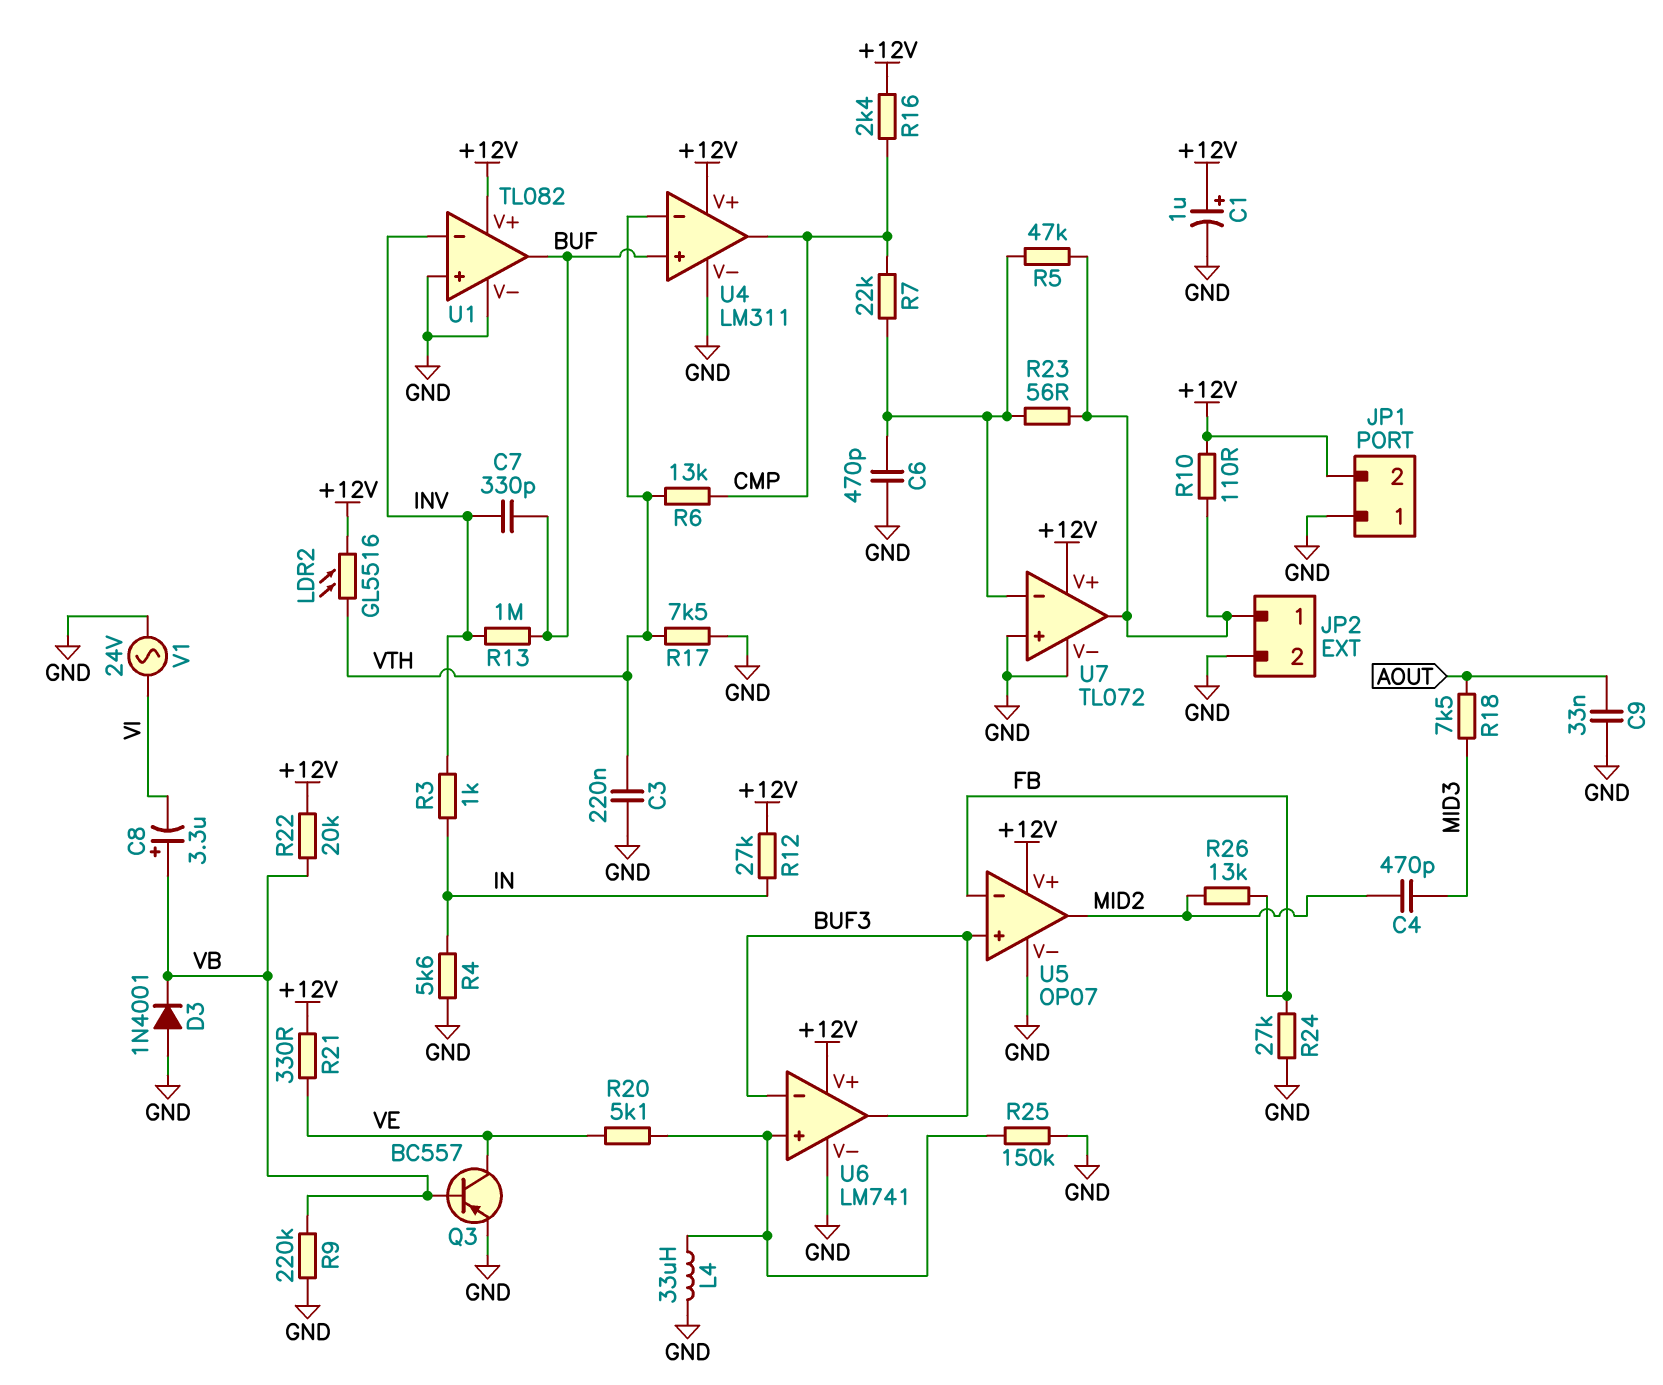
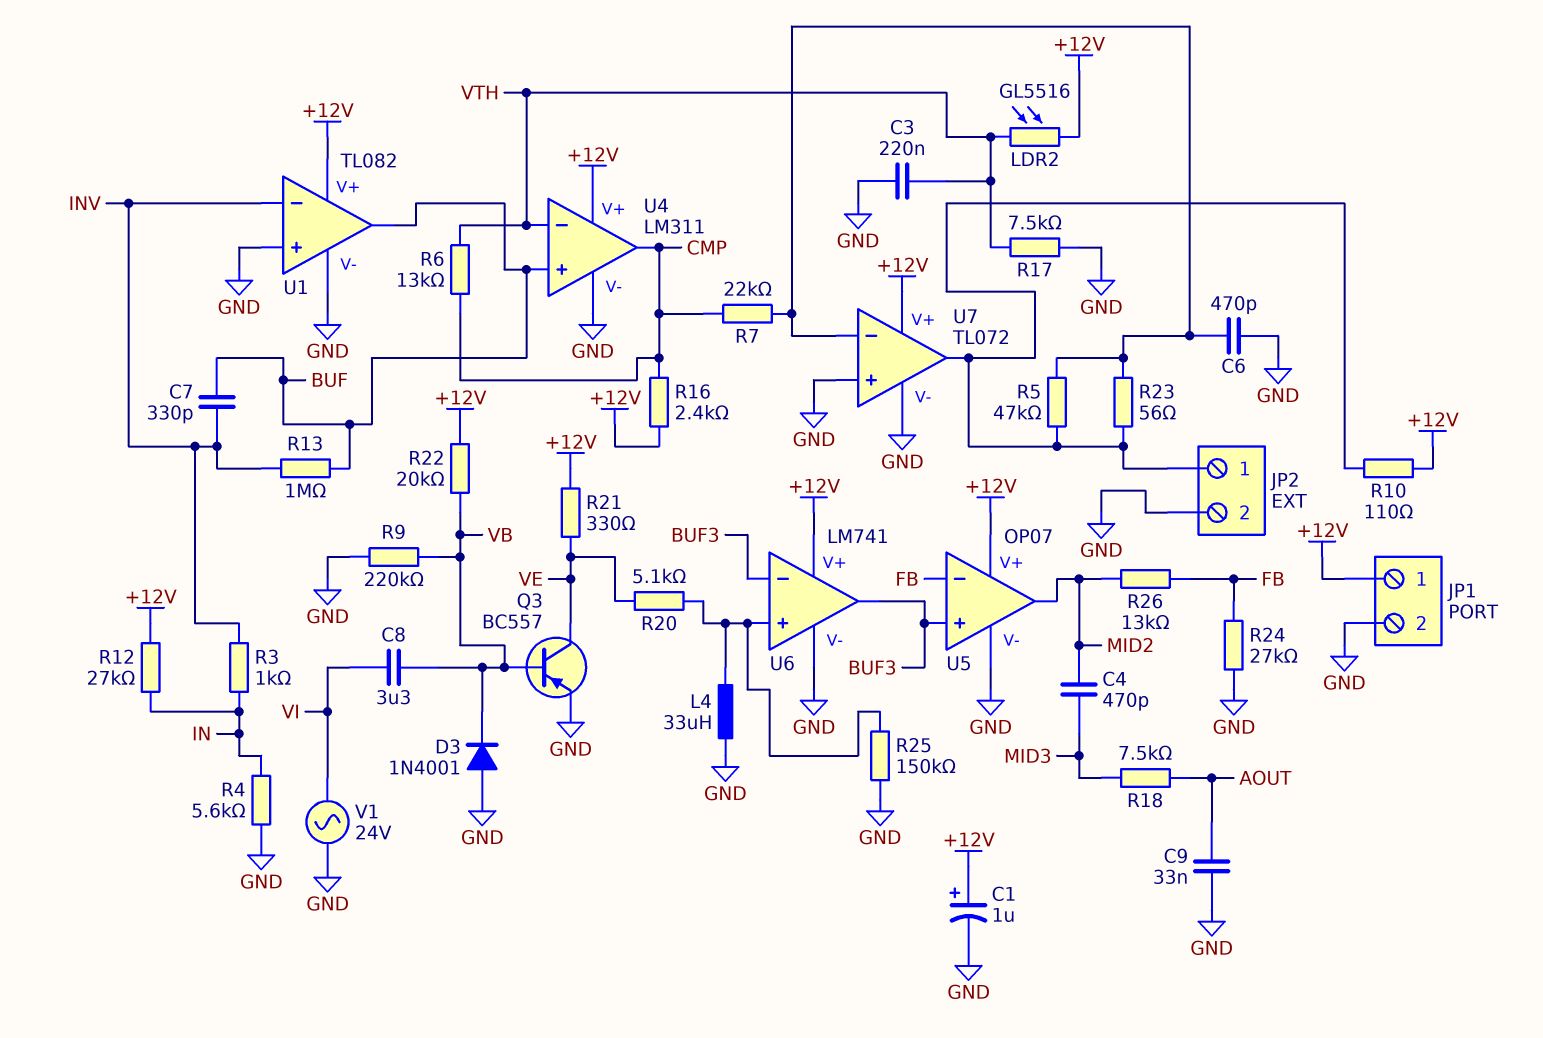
C8: 3.3uF (plus VB, minus VI) -> 3.3uF (VB, VI)
JP1 pin 1: GND -> +12V
JP1 pin 2: +12V -> GND

